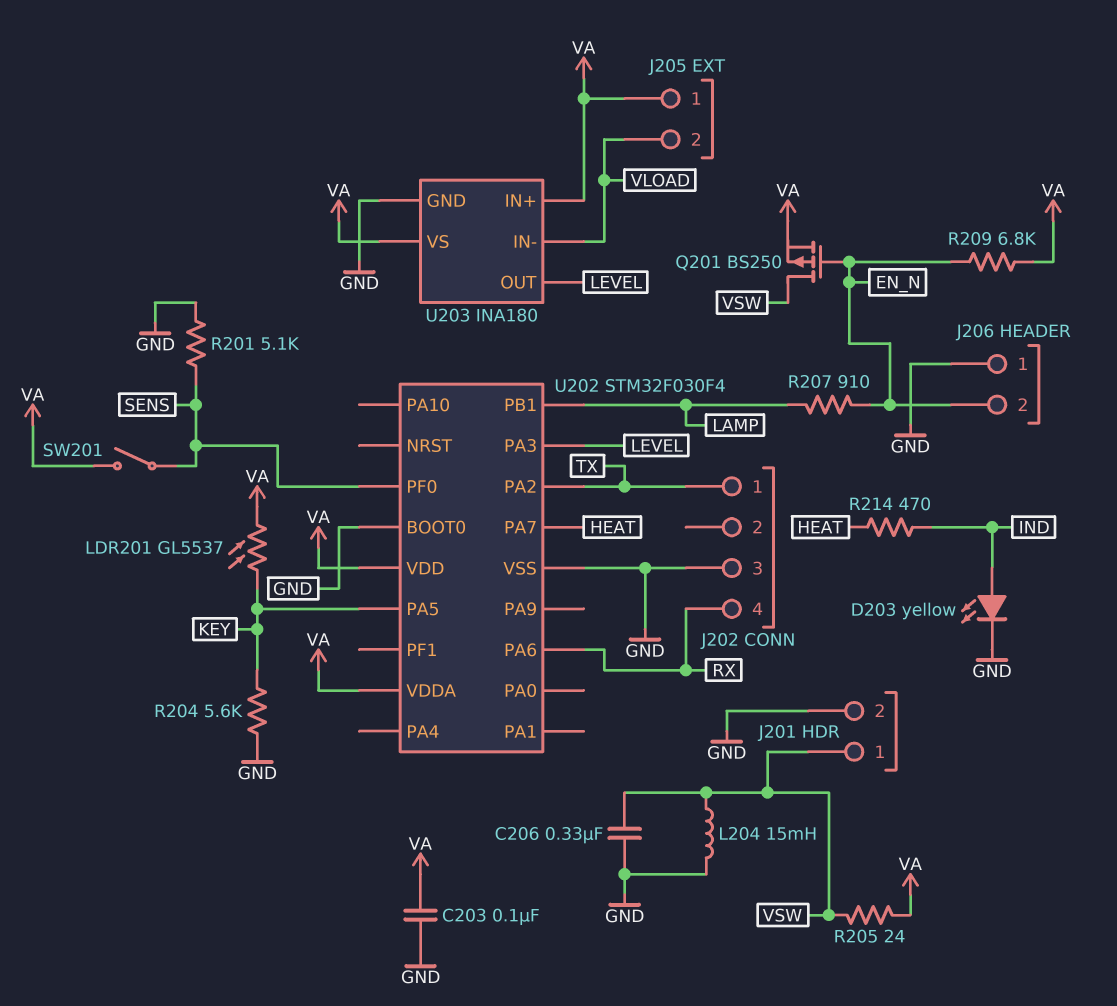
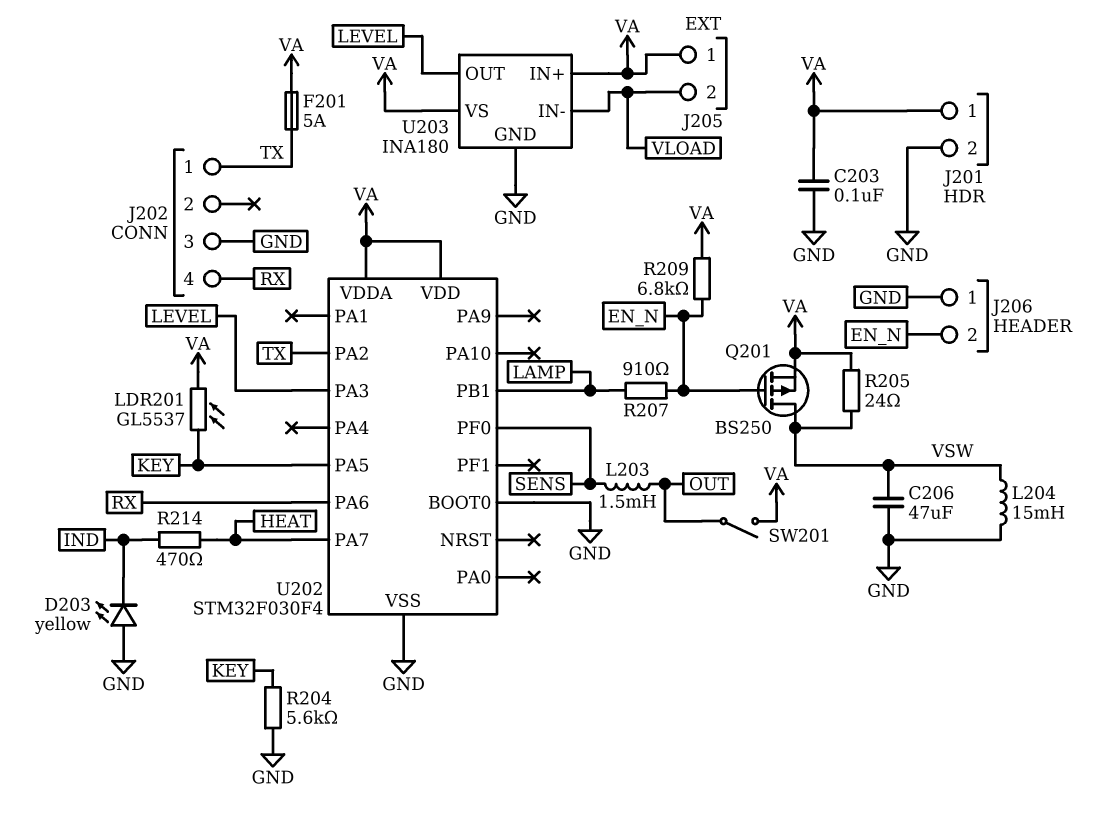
C206: 330nF (GND, VSW) -> 47uF (GND, VSW)
D203: LED yellow (A IND, K GND) -> LED yellow (A GND, K IND)
F201: none -> 5A (TX, VA)
J201 pin 1: VSW -> VA
L203: none -> 1.5mH (OUT, SENS)
R201: 5.1k (GND, SENS) -> none
SW201: switch (SENS, VA) -> switch (OUT, VA)

